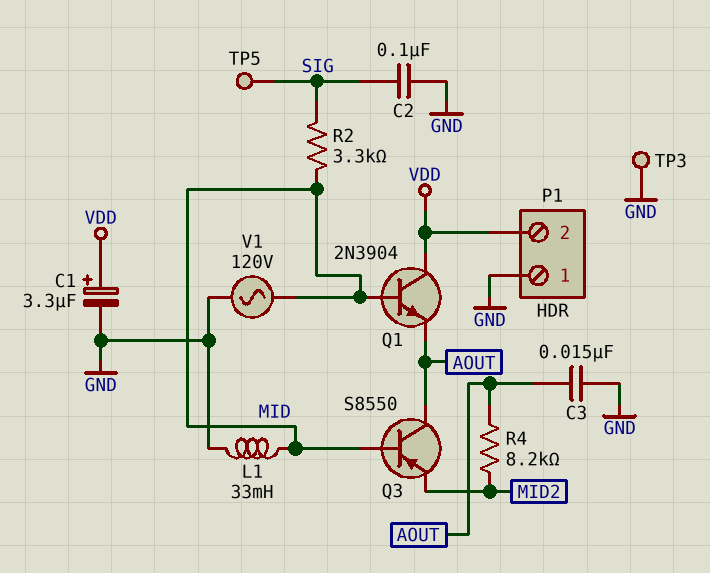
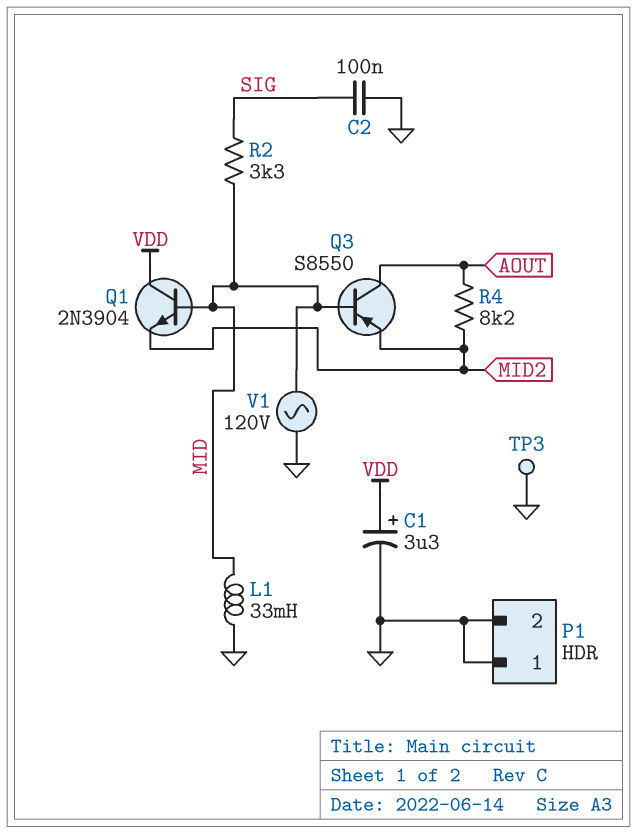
C3: 15nF (AOUT, GND) -> none
P1 pin 2: VDD -> GND
Q1: NPN 2N3904 (B MID, C VDD, E AOUT) -> NPN 2N3904 (B MID, C VDD, E MID2)
TP5: test point (SIG) -> none

